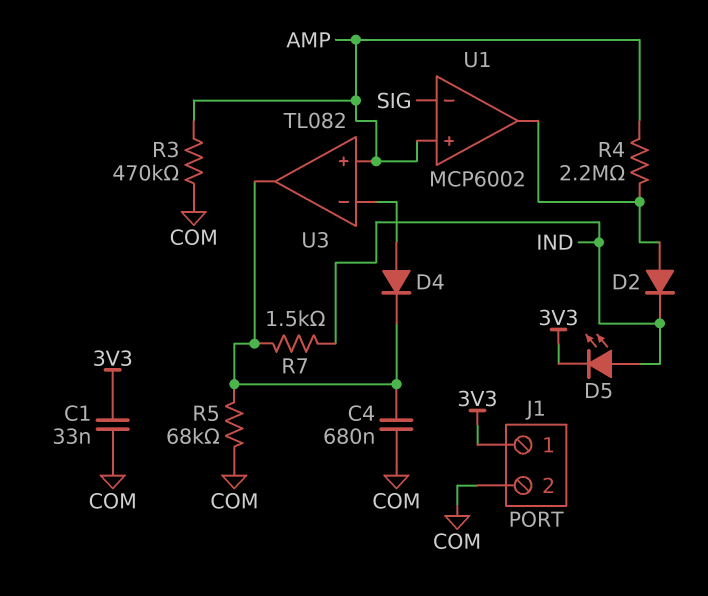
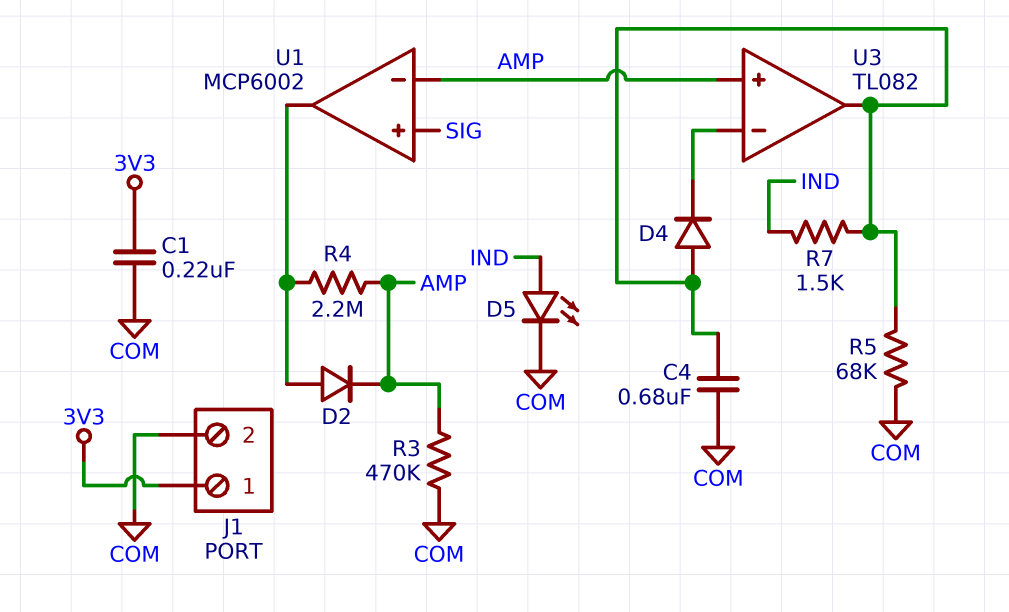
C1: 33nF (3V3, COM) -> 220nF (3V3, COM)
D2: diode (A U1/out, K IND) -> diode (A U1/out, K AMP)
D4: diode (A U3/in-, K U3/out) -> diode (A U3/out, K U3/in-)
D5: LED (A IND, K 3V3) -> LED (A IND, K COM)
U1 pin in+: AMP -> SIG
U1 pin in-: SIG -> AMP

